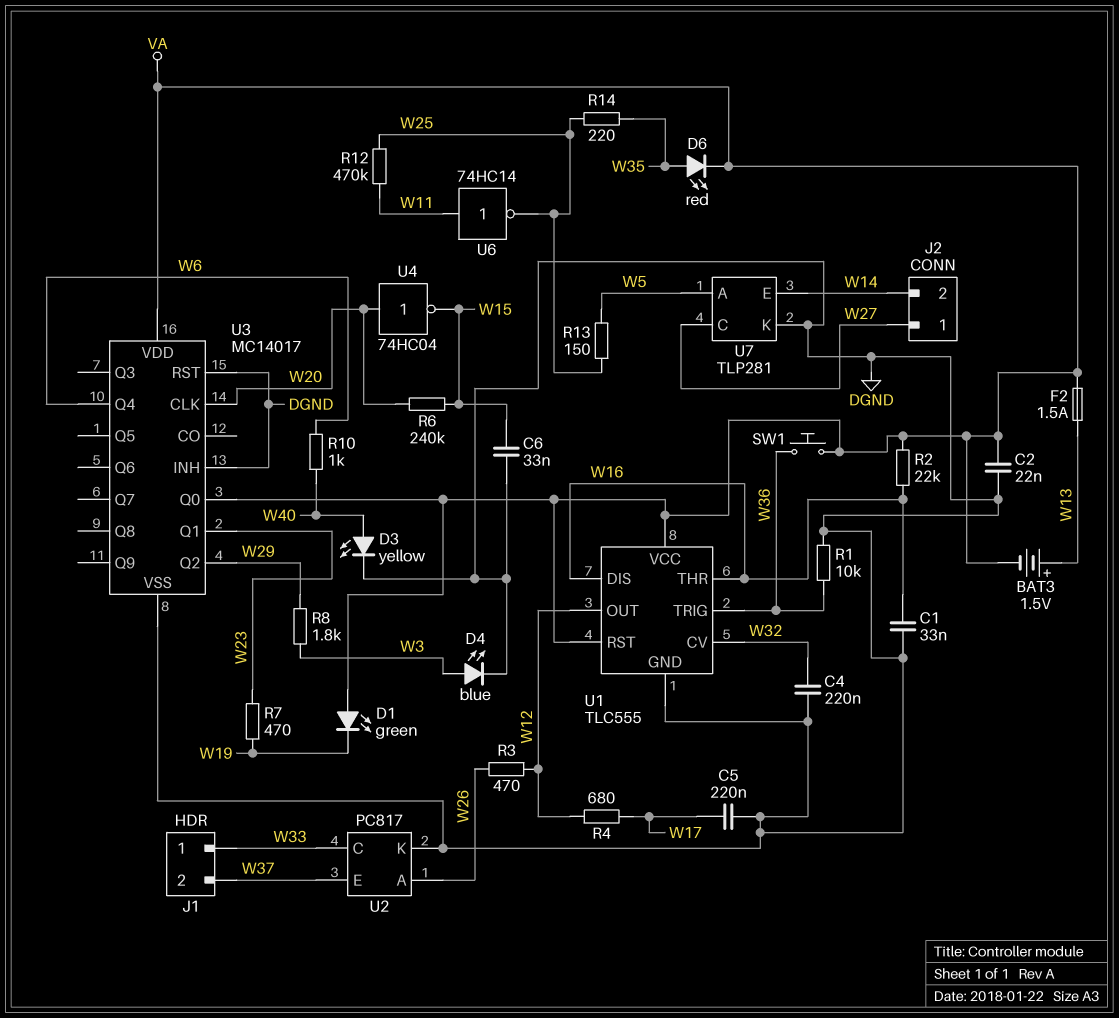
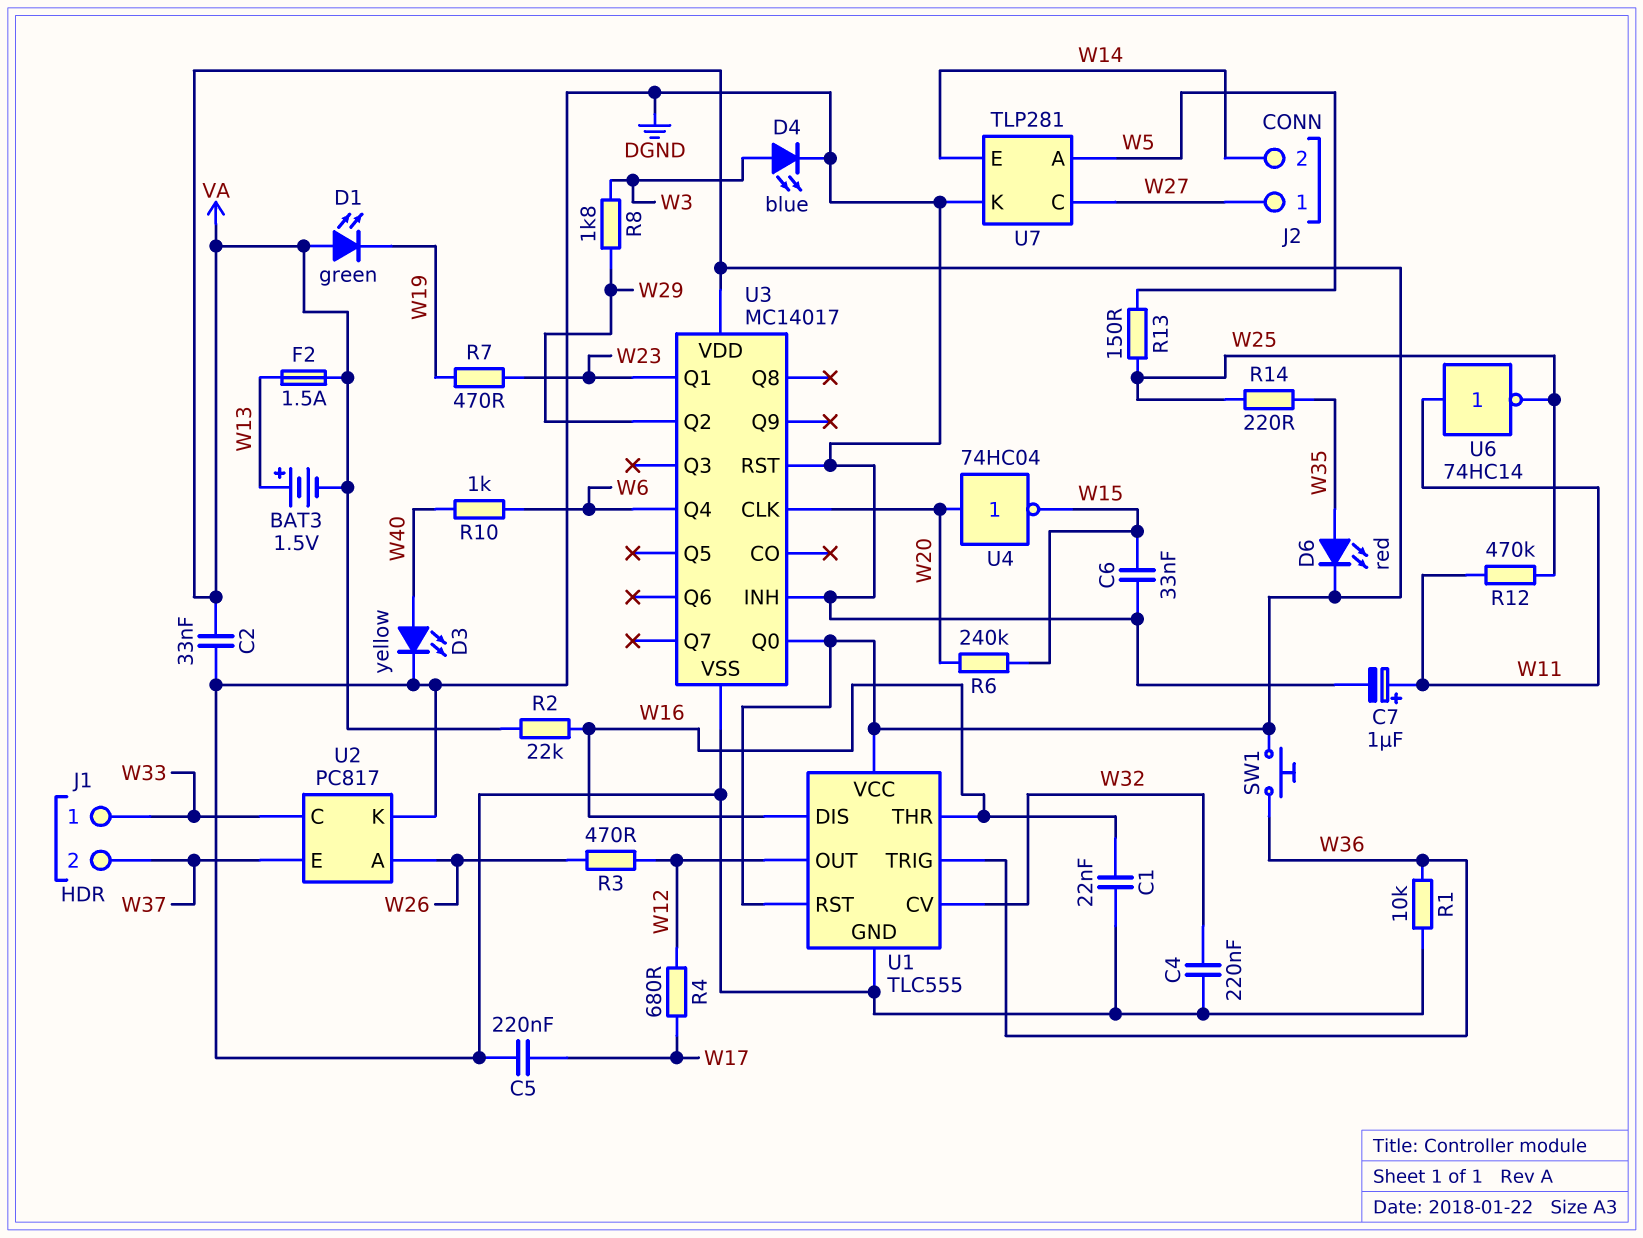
C1: 33nF (DGND, W16) -> 22nF (DGND, W16)
C2: 22nF (DGND, VA) -> 33nF (DGND, VA)
C7: none -> 1uF (plus W11, minus DGND)

